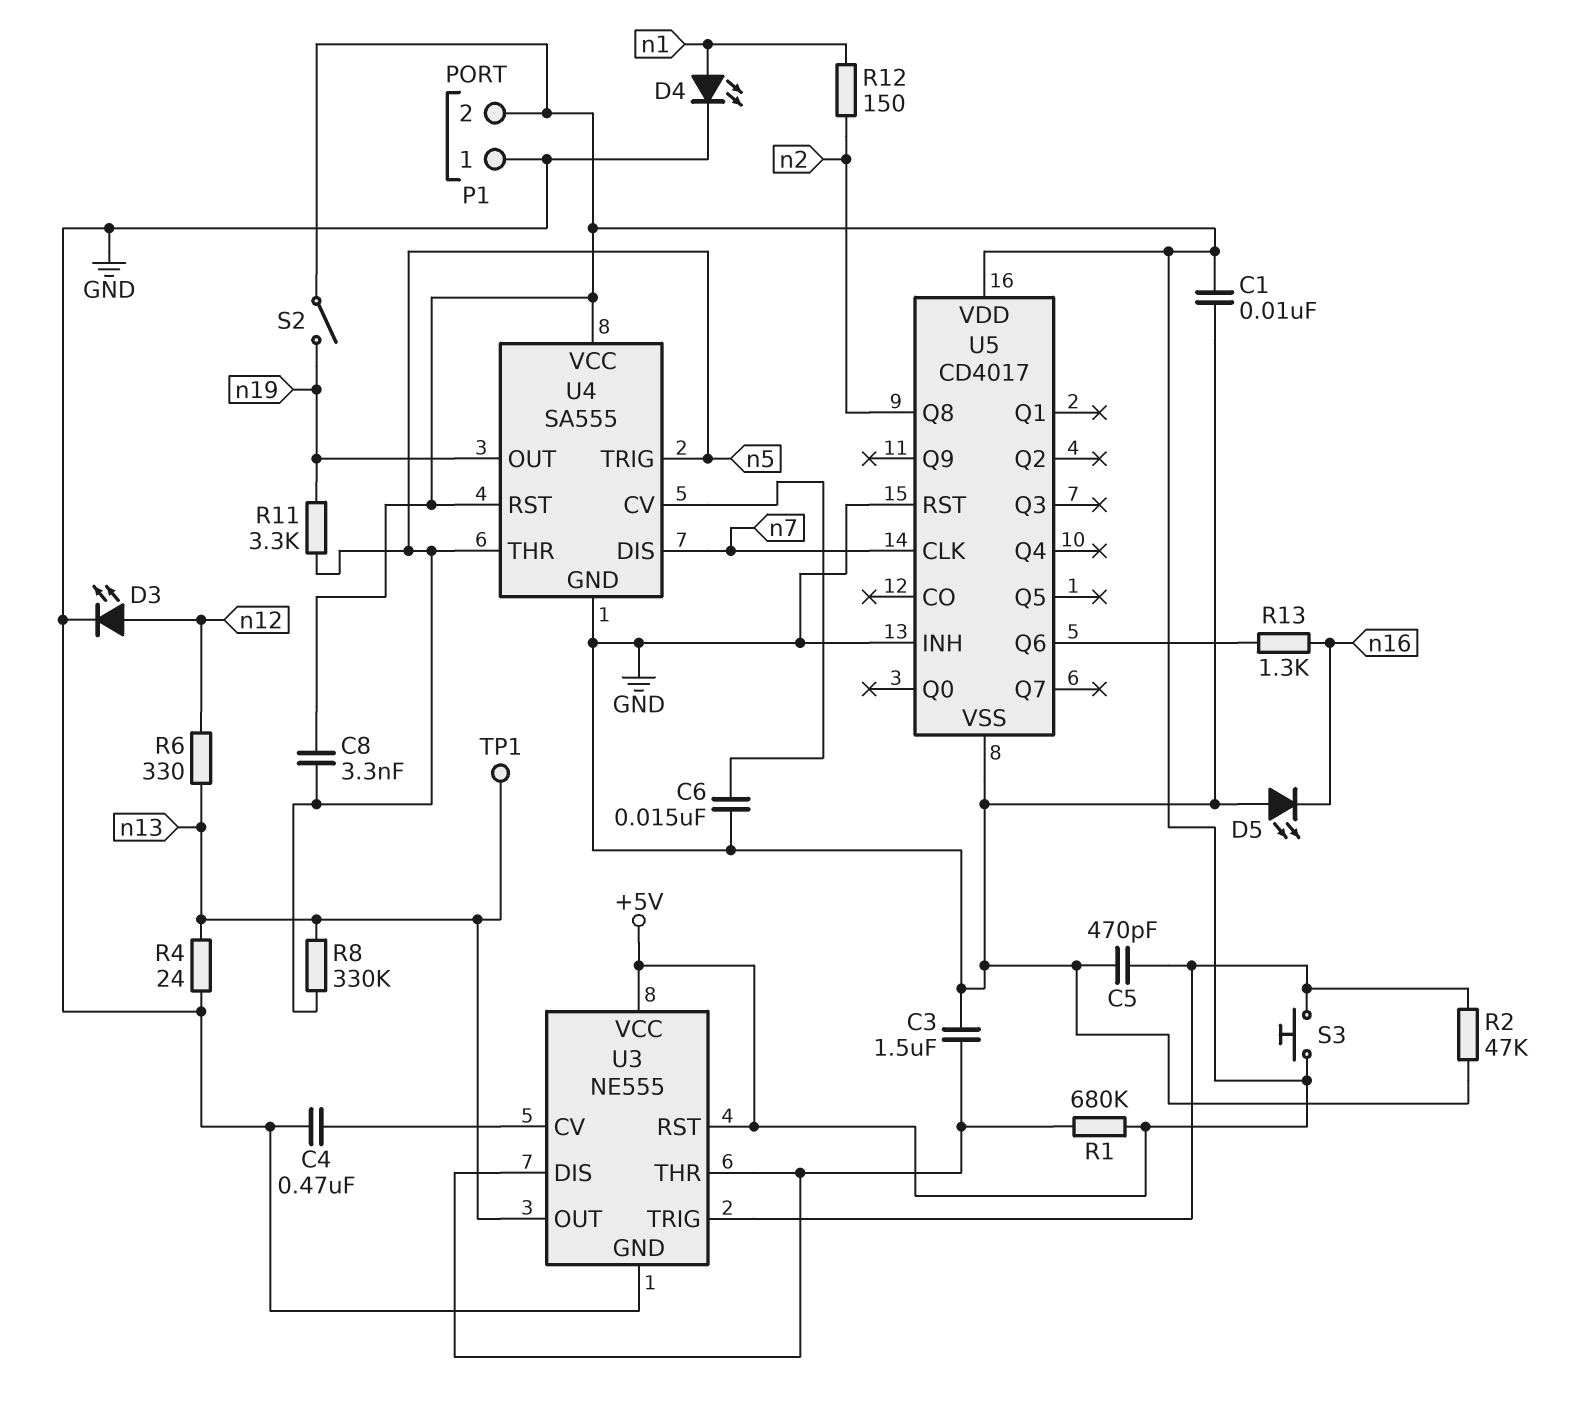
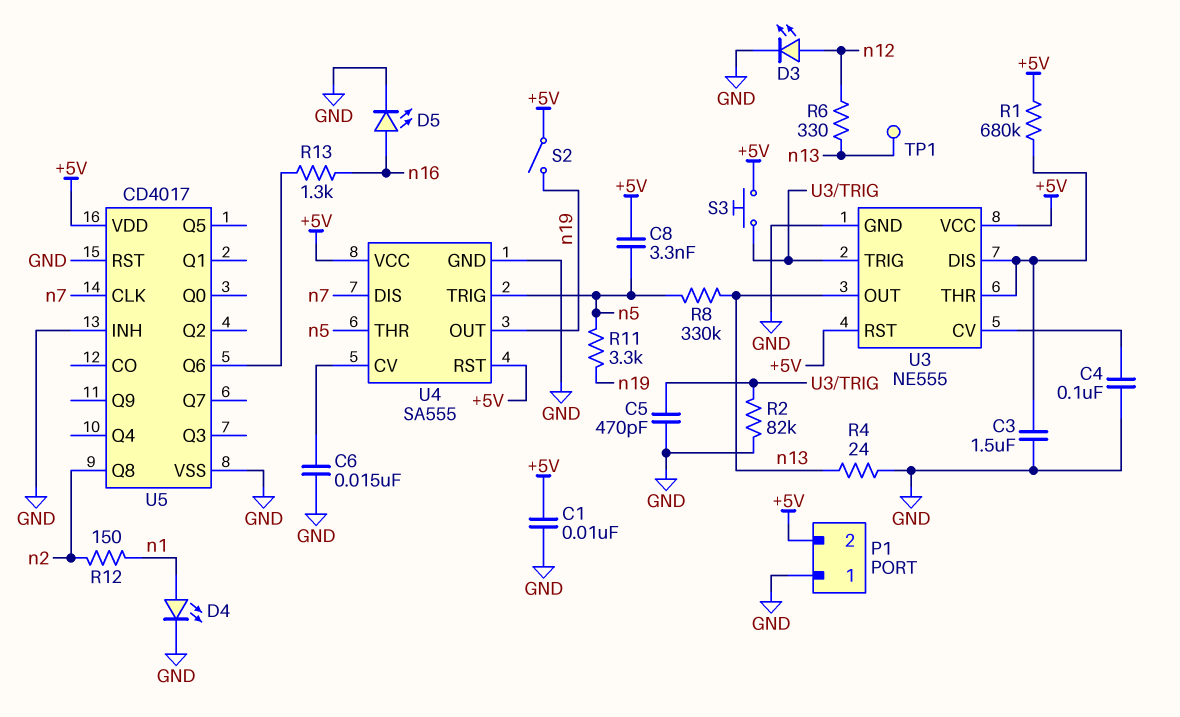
C4: 470nF (GND, U3/CV) -> 100nF (GND, U3/CV)
D5: LED (A GND, K n16) -> LED (A n16, K GND)
R2: 47k (GND, U3/TRIG) -> 82k (GND, U3/TRIG)

